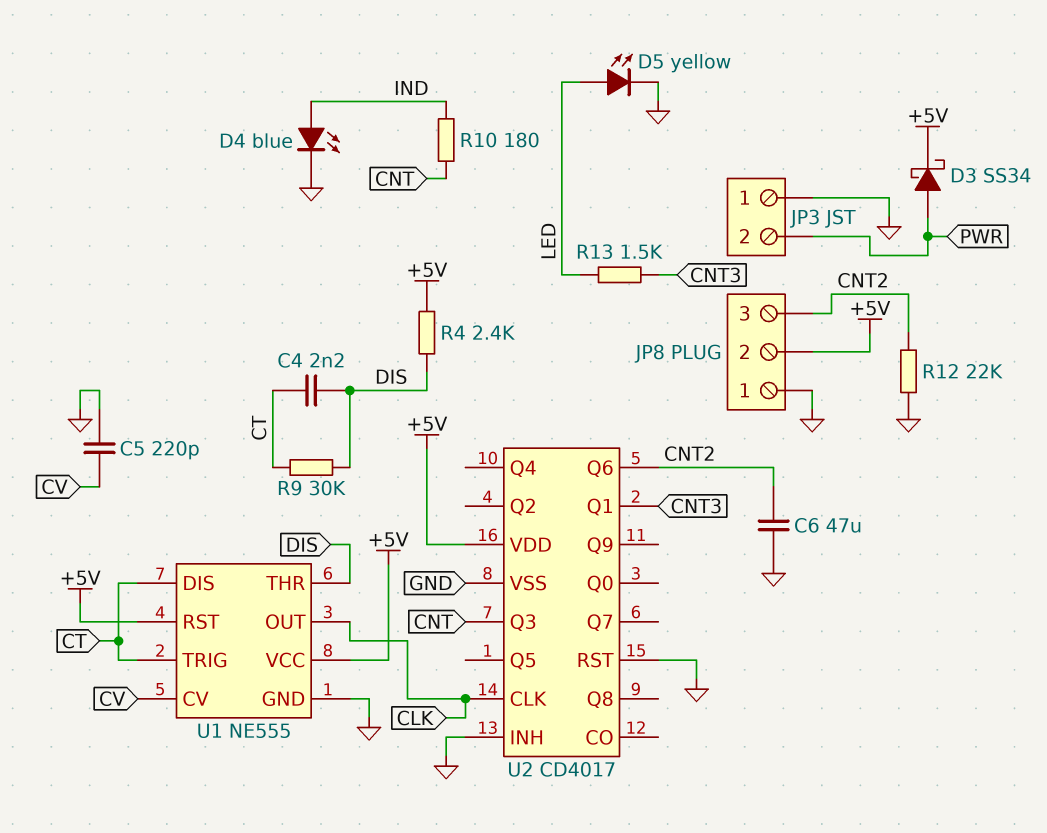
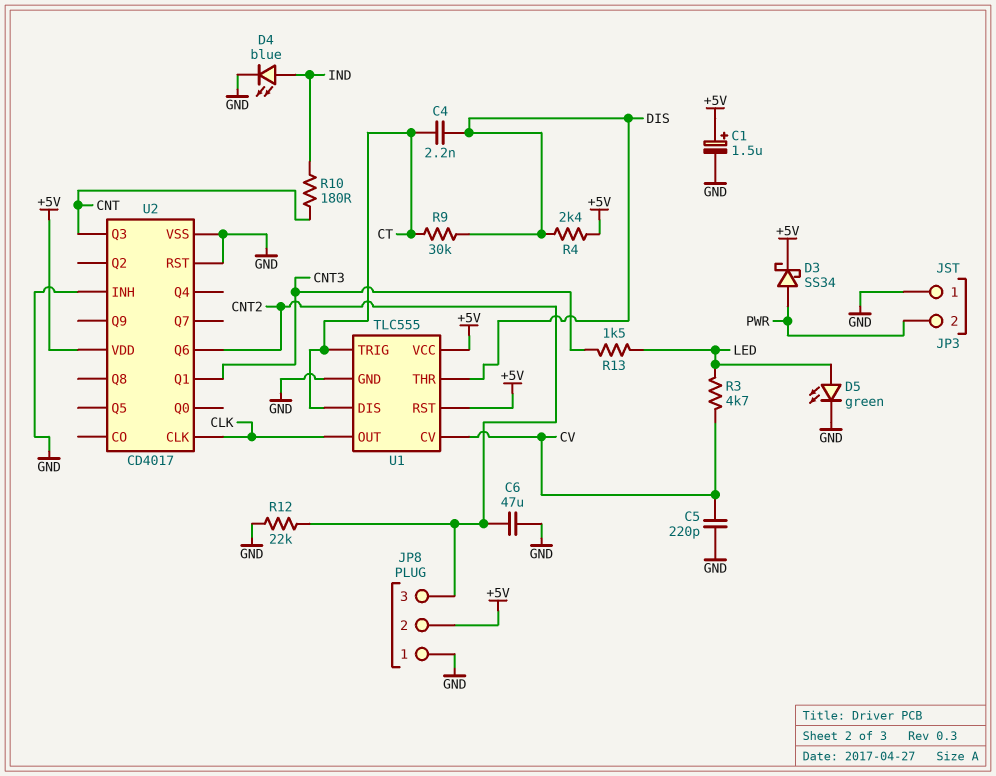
C1: none -> 1.5uF (plus +5V, minus GND)
D5: LED yellow (A LED, K GND) -> LED green (A LED, K GND)
R3: none -> 4.7k (CV, LED)
U1: NE555 -> TLC555

